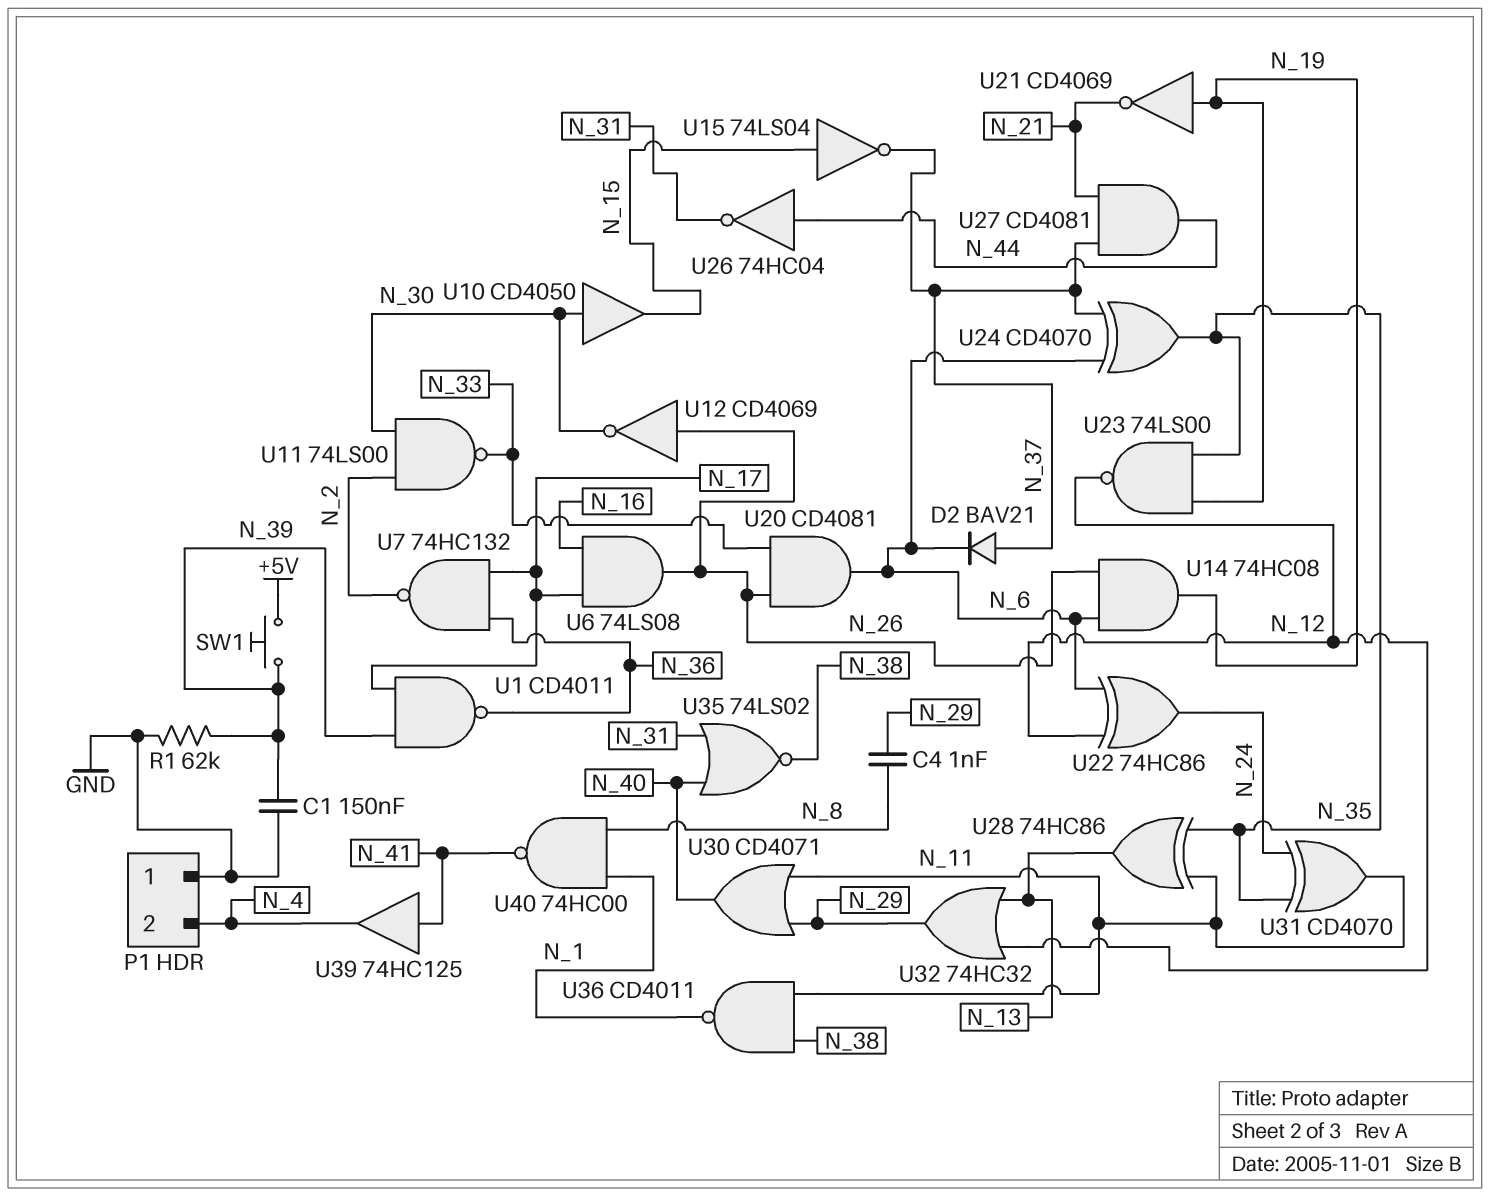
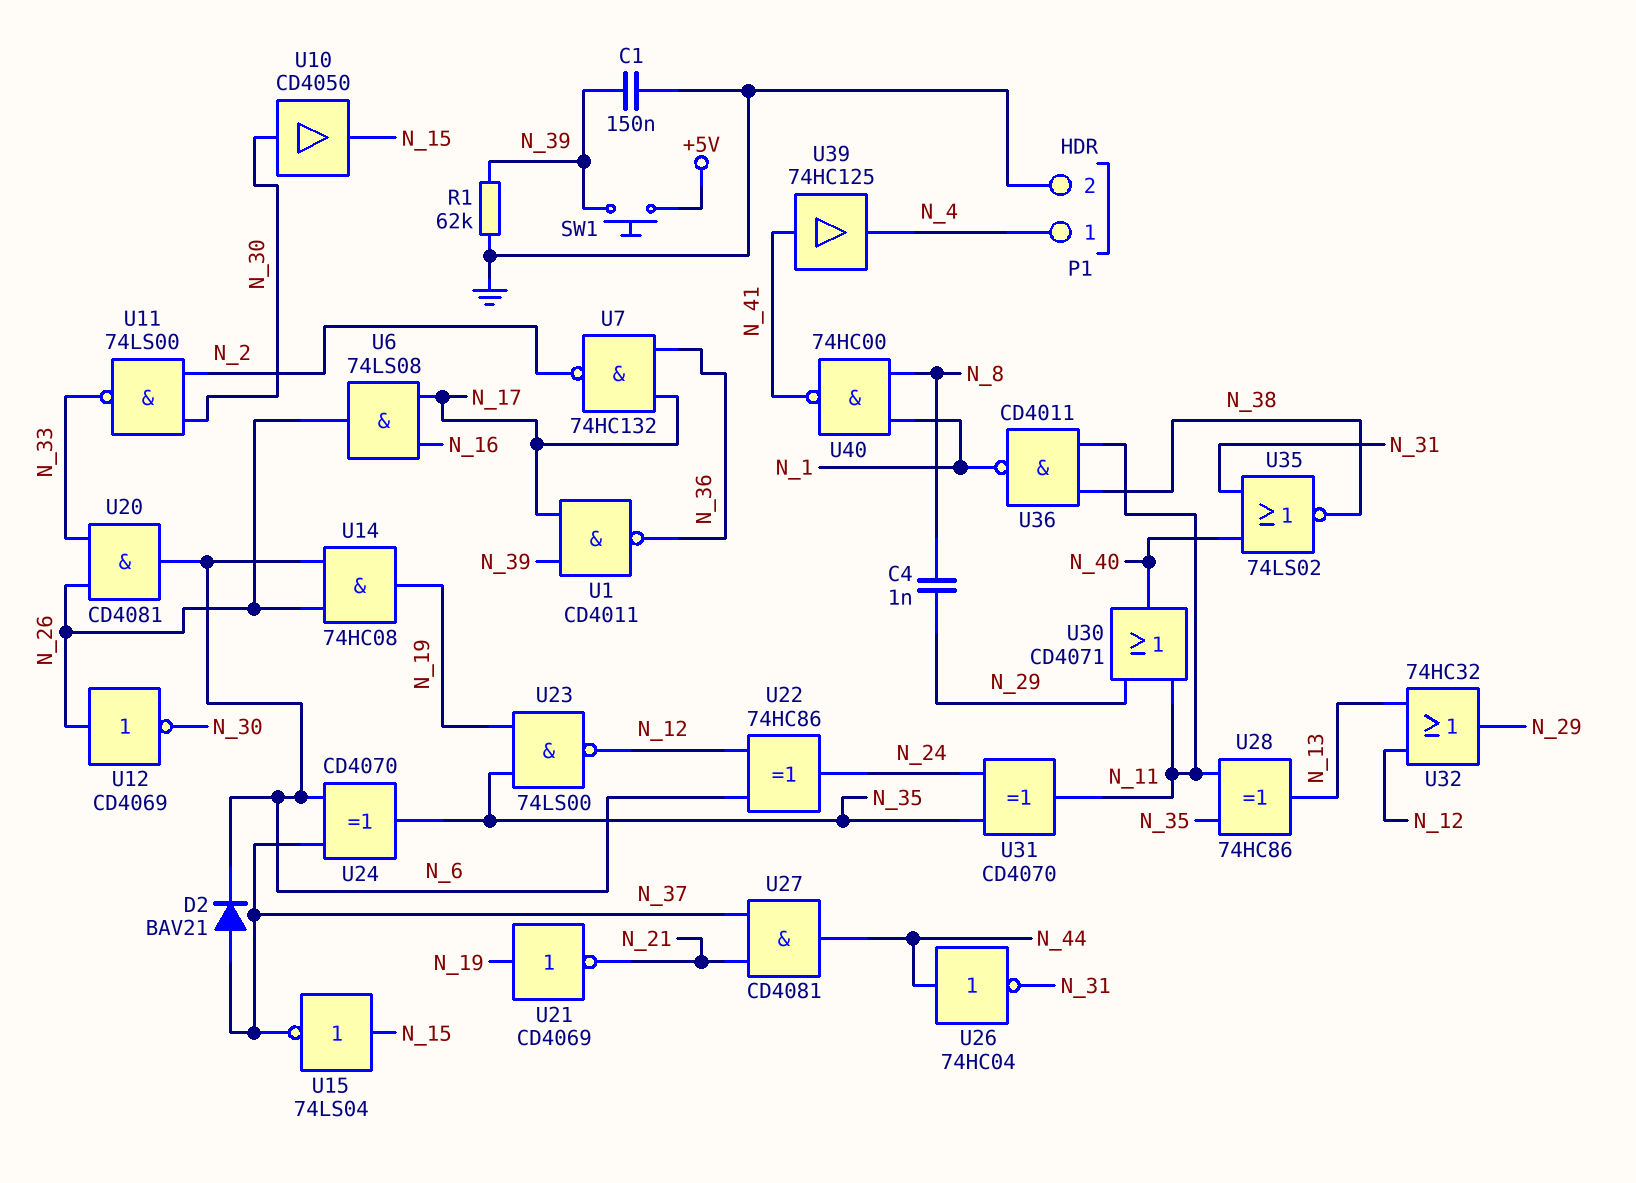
P1 pin 1: GND -> N_4
P1 pin 2: N_4 -> GND

